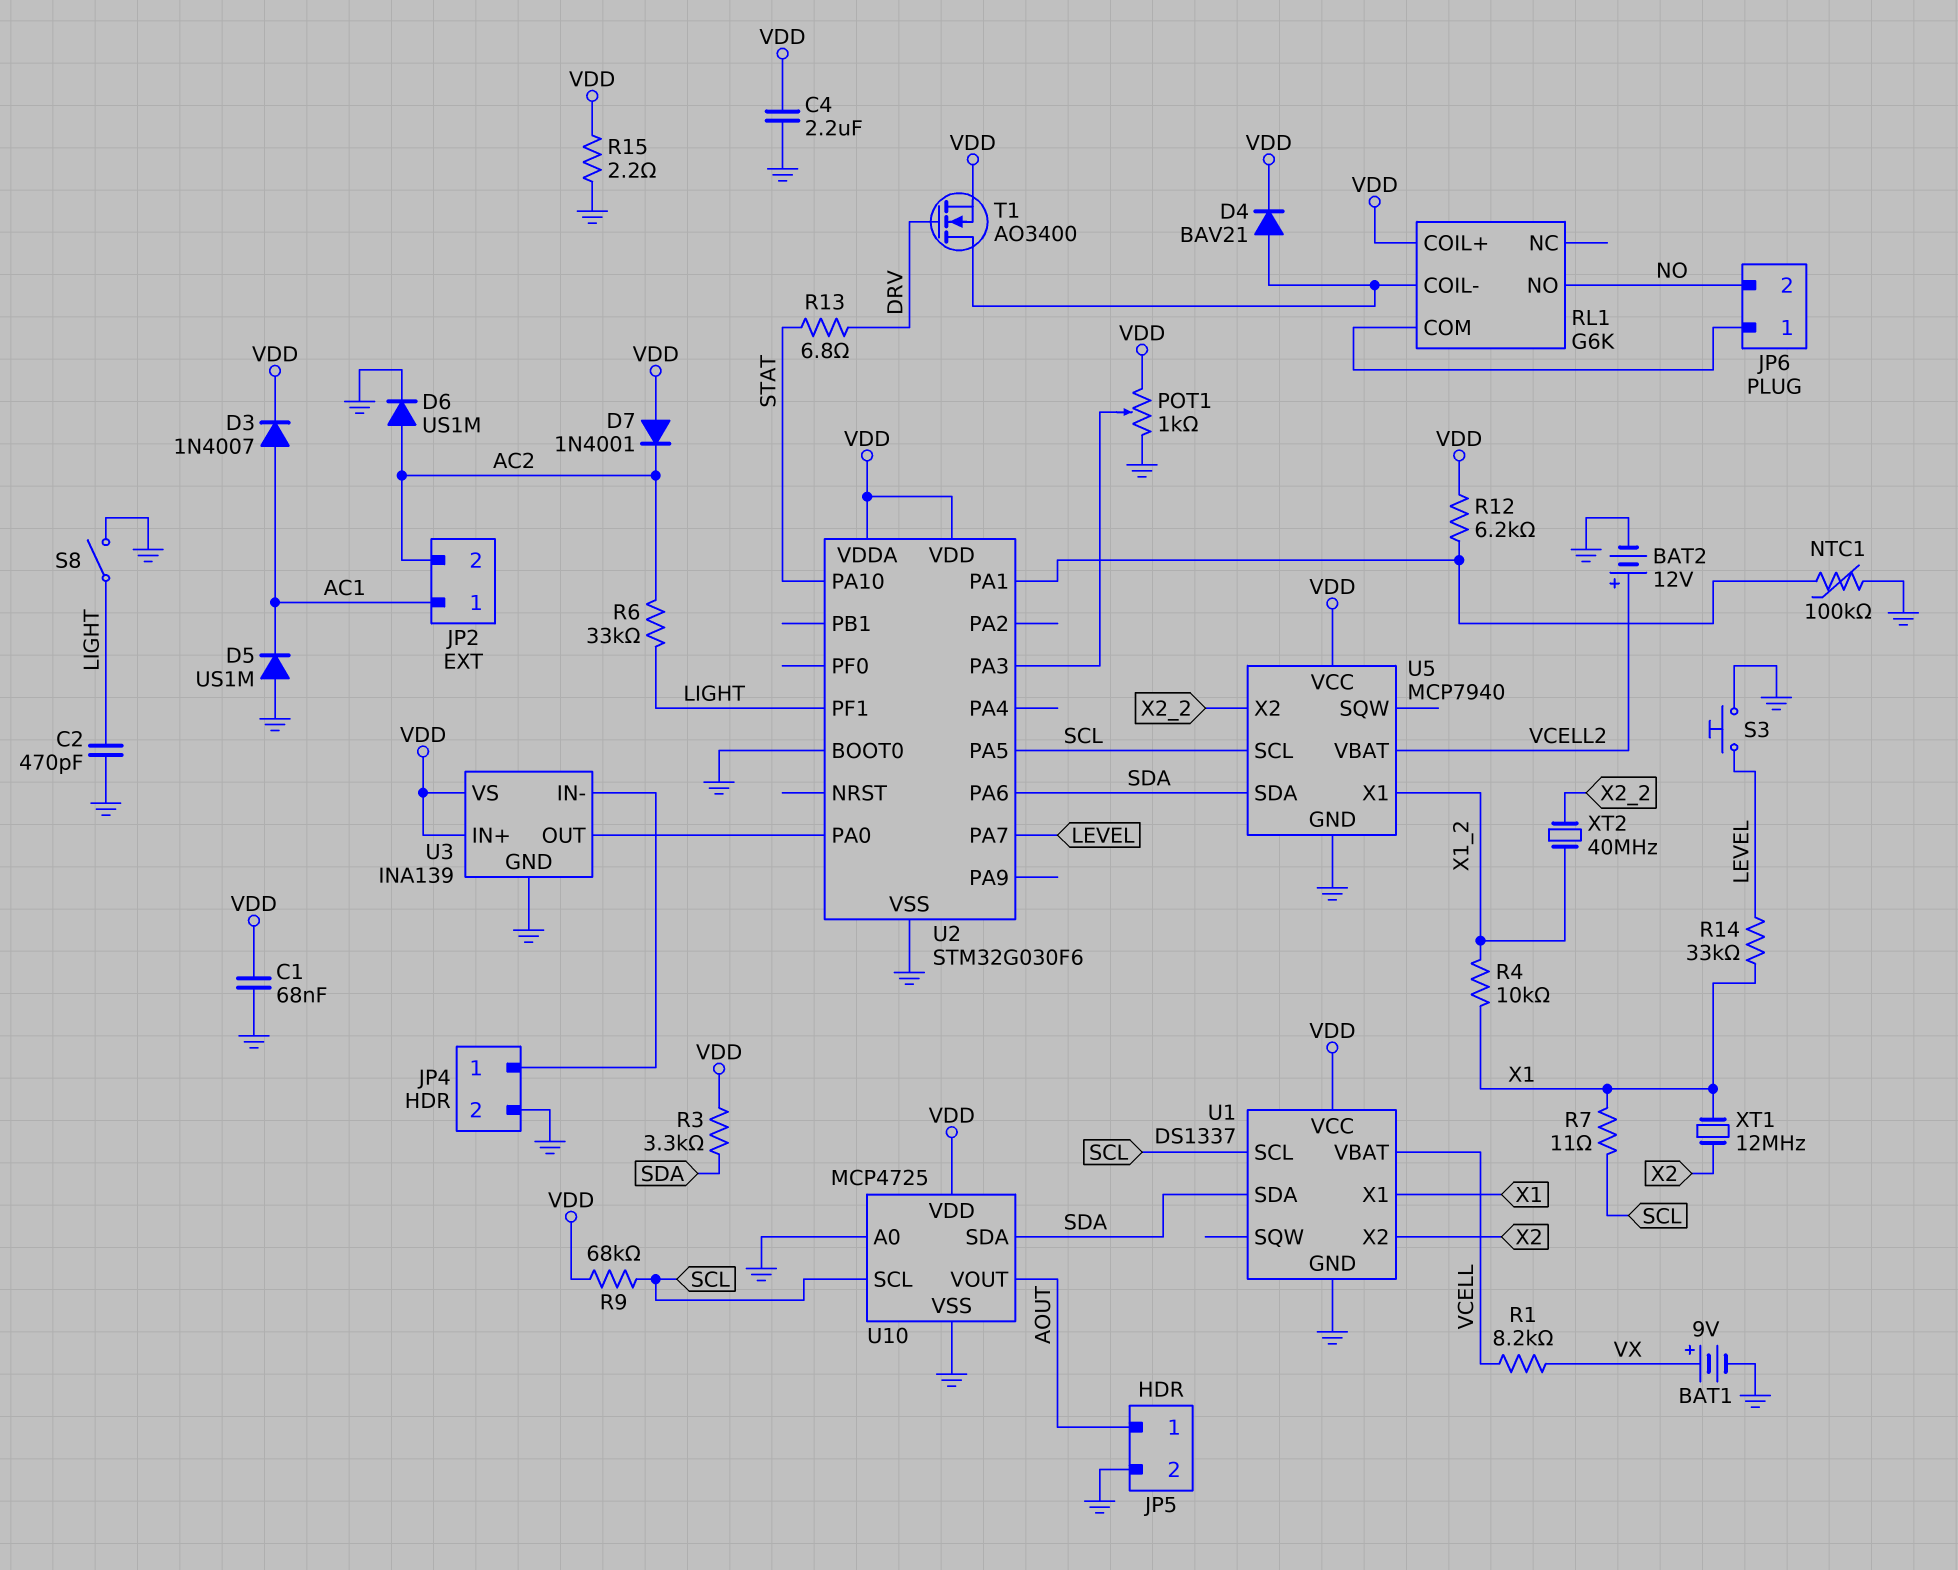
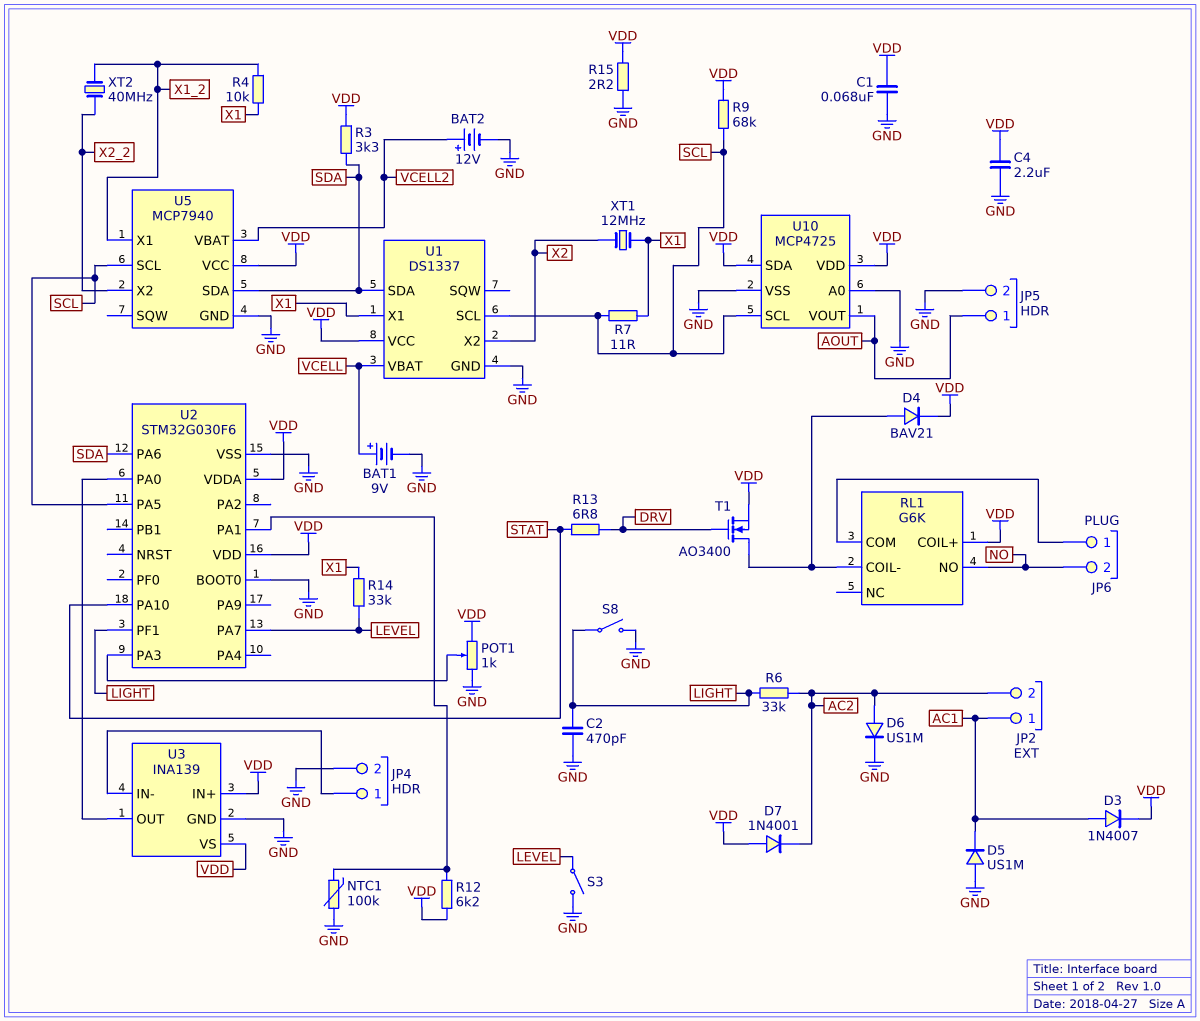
BAT1: 9V (plus VX, minus GND) -> 9V (plus VCELL, minus GND)
R1: 8.2k (VCELL, VX) -> none
S3: button (GND, LEVEL) -> switch (GND, LEVEL)
U10 pin SDA: SDA -> VDD

